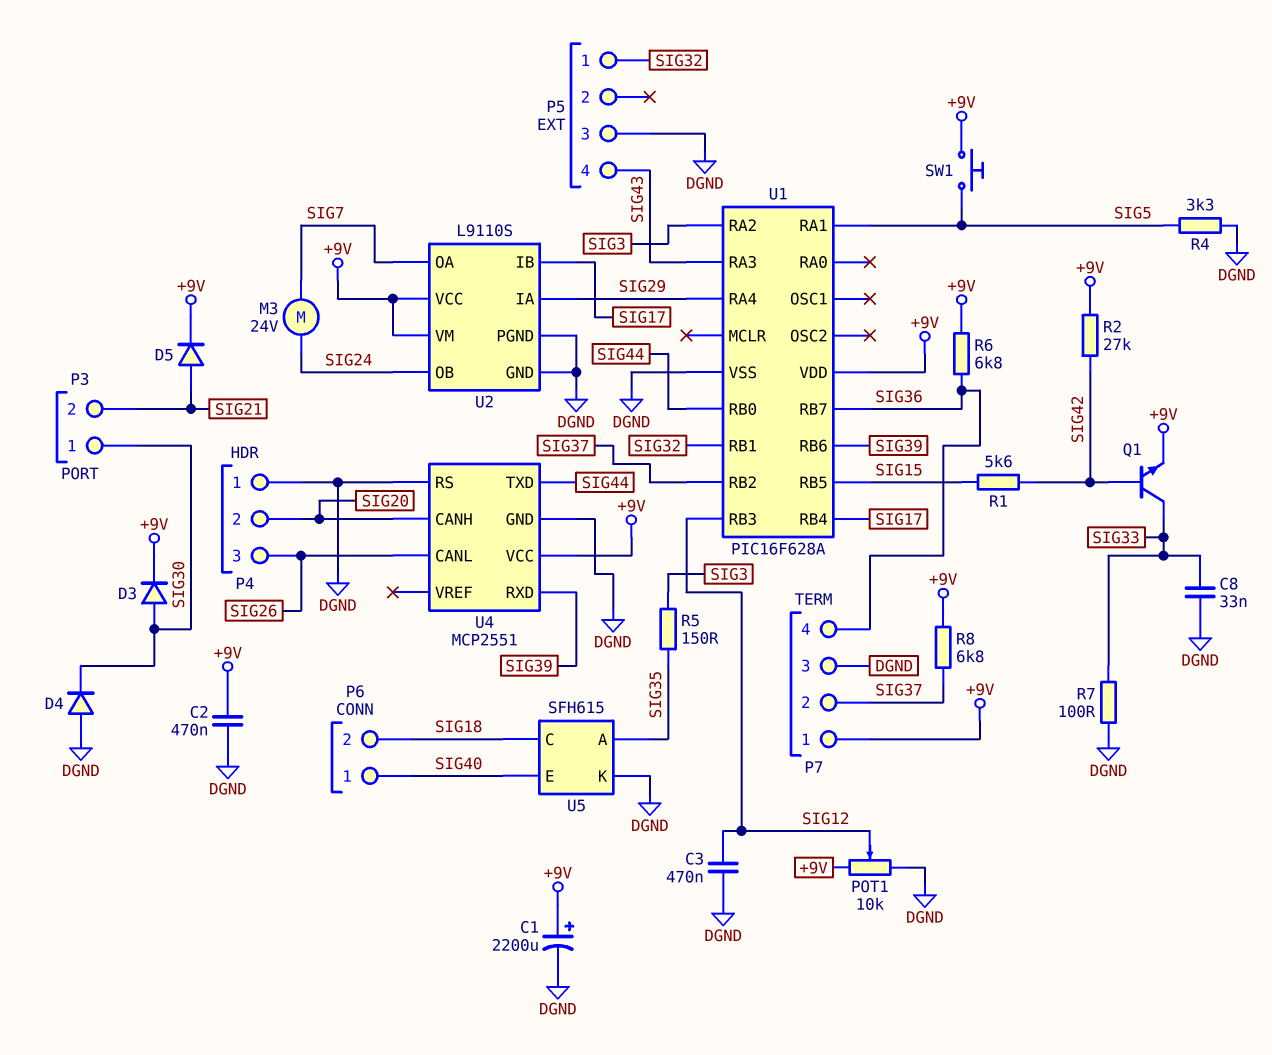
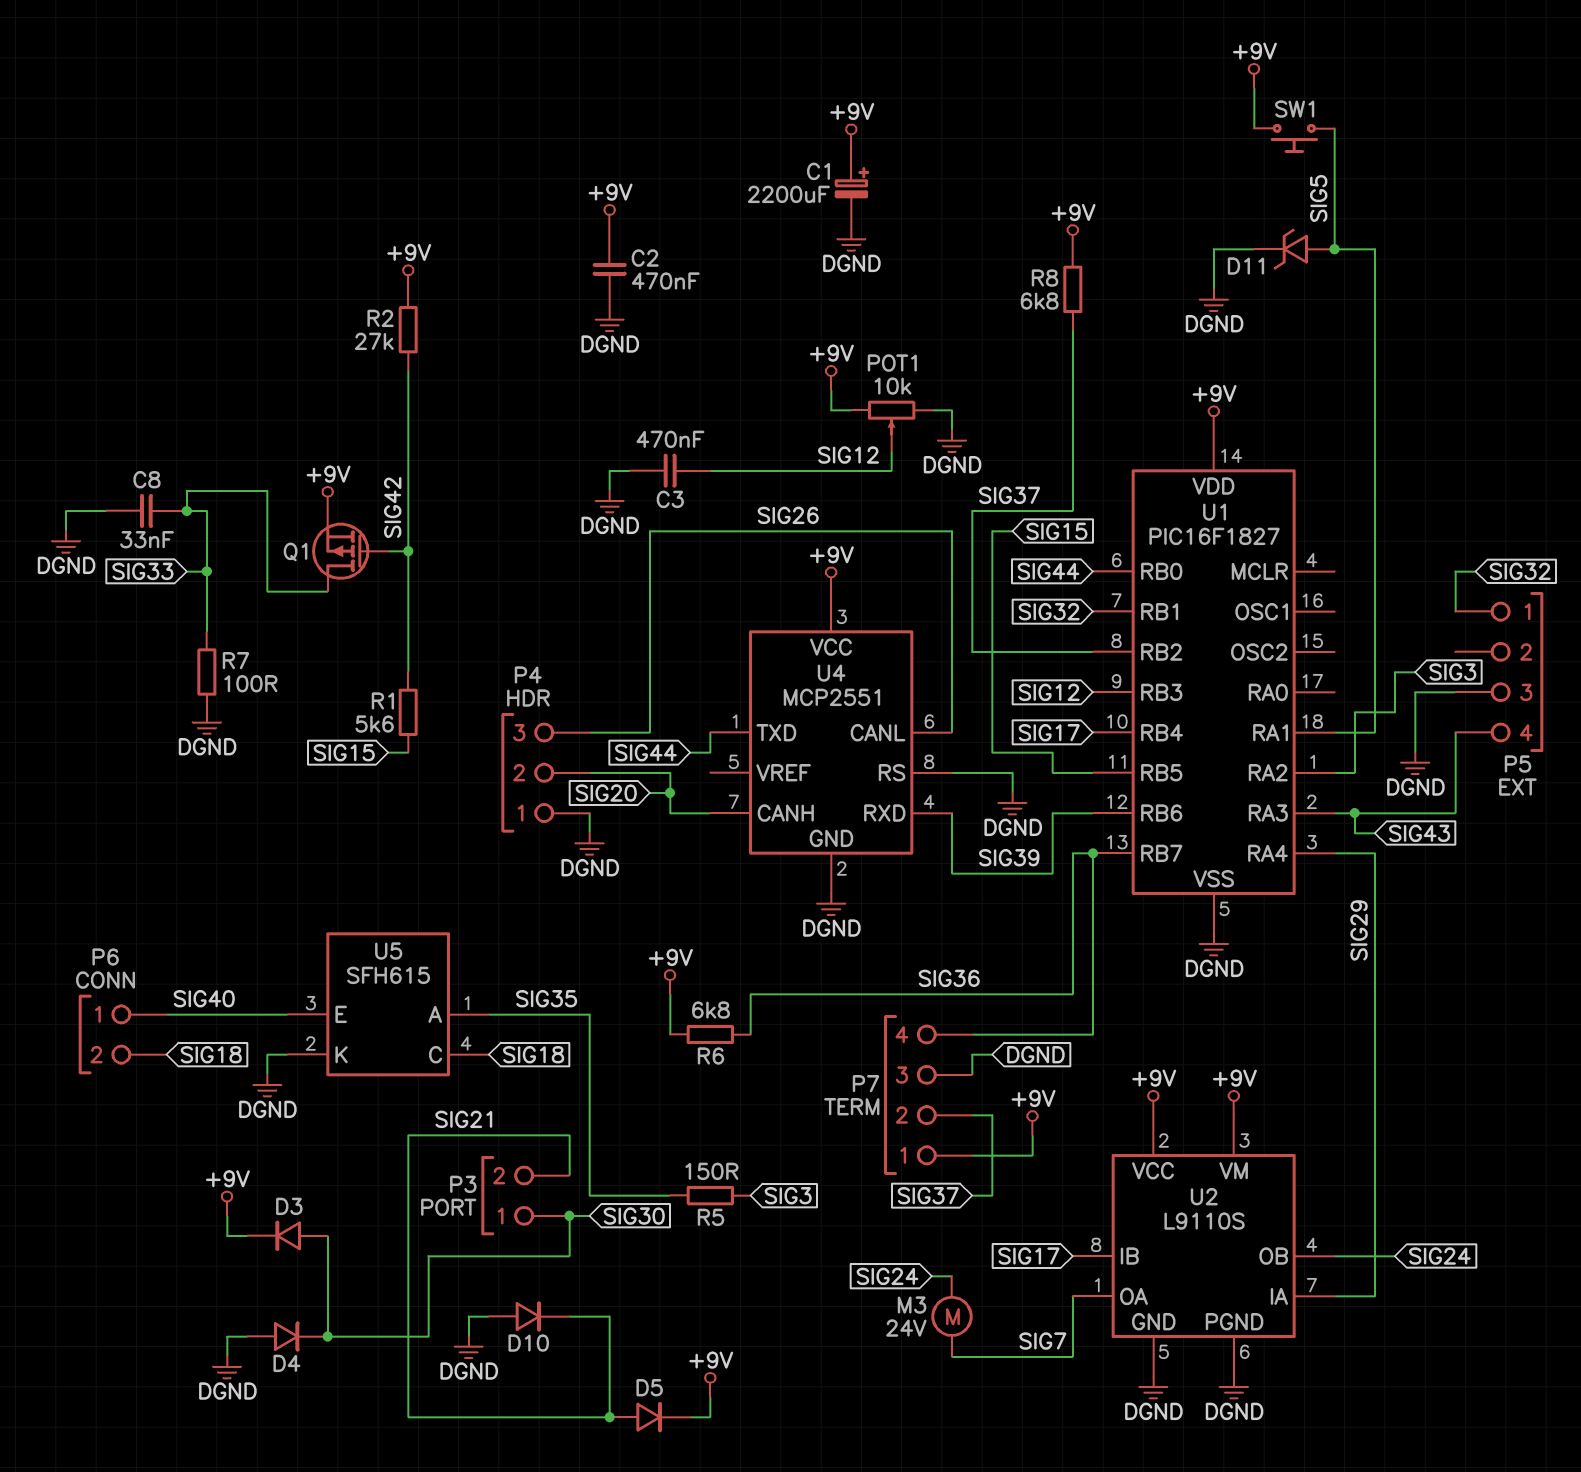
D10: none -> diode (A DGND, K SIG21)
D11: none -> zener (A SIG5, K DGND)
Q1: NPN (B SIG42, C SIG33, E +9V) -> PMOS (G SIG42, D SIG33, S +9V)
R4: 3.3k (DGND, SIG5) -> none
U1: PIC16F628A -> PIC16F1827

